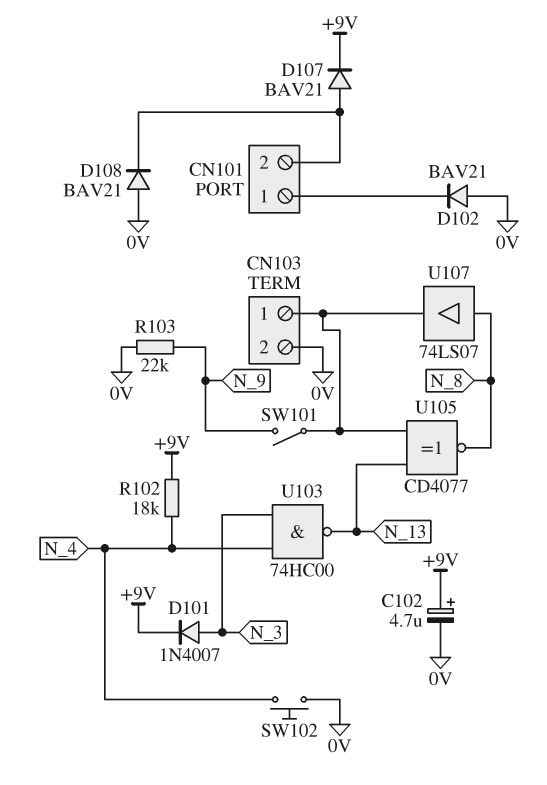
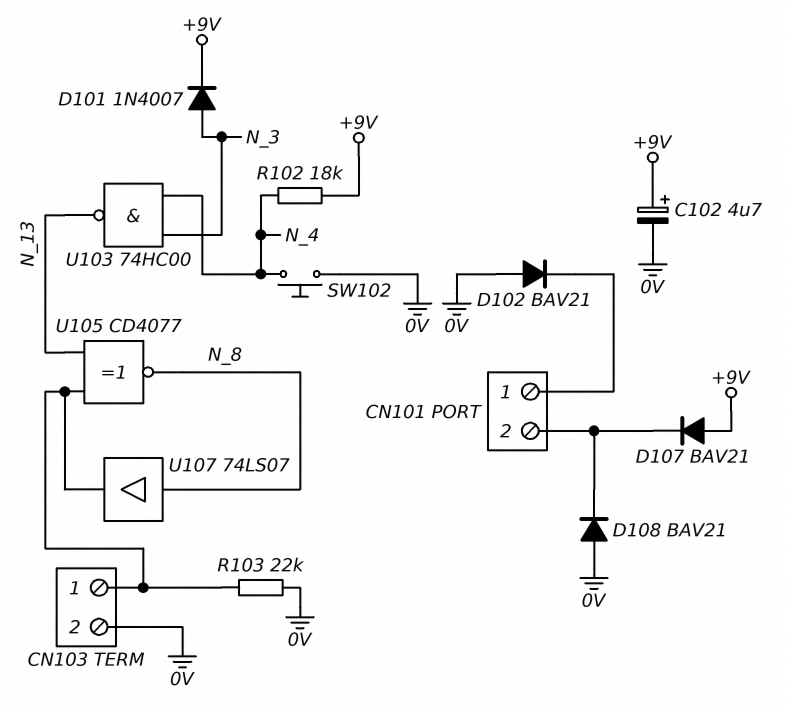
D107: diode BAV21 (A CN101/2, K +9V) -> diode BAV21 (A +9V, K CN101/2)
R103: 22k (0V, N_9) -> 22k (0V, CN103/1)
SW101: switch (CN103/1, N_9) -> none

